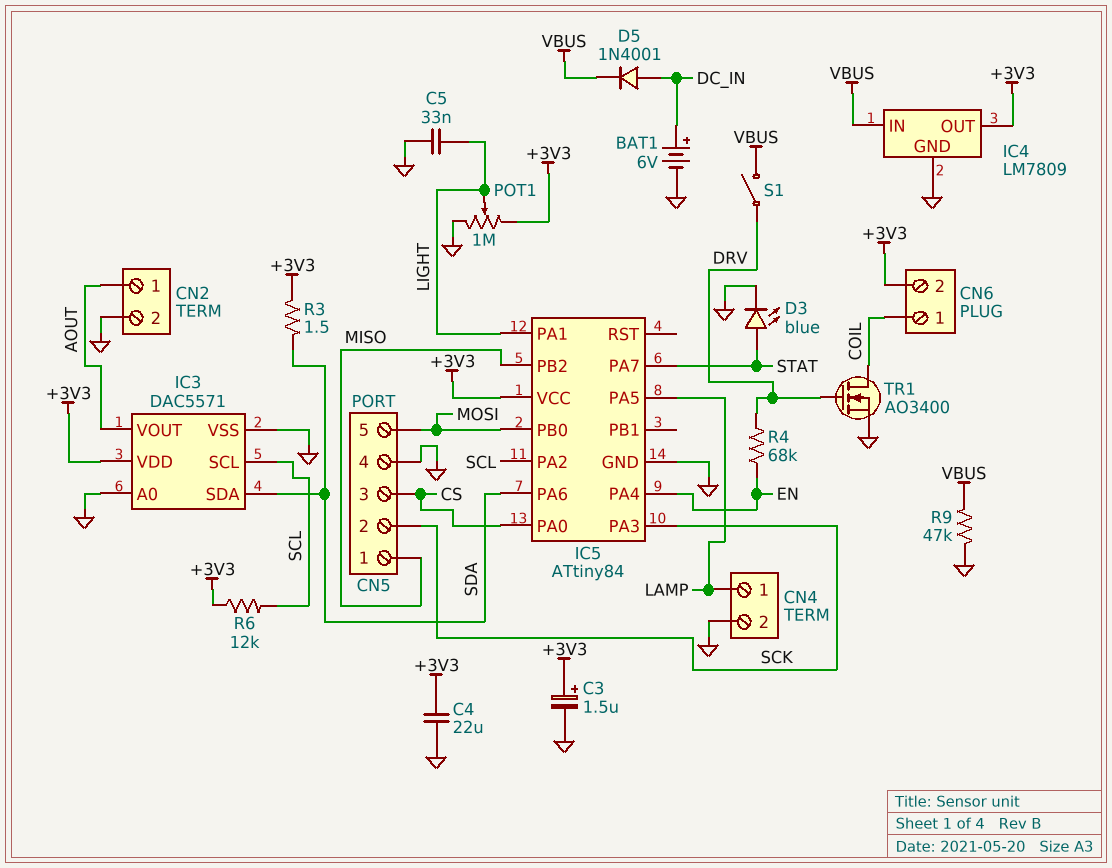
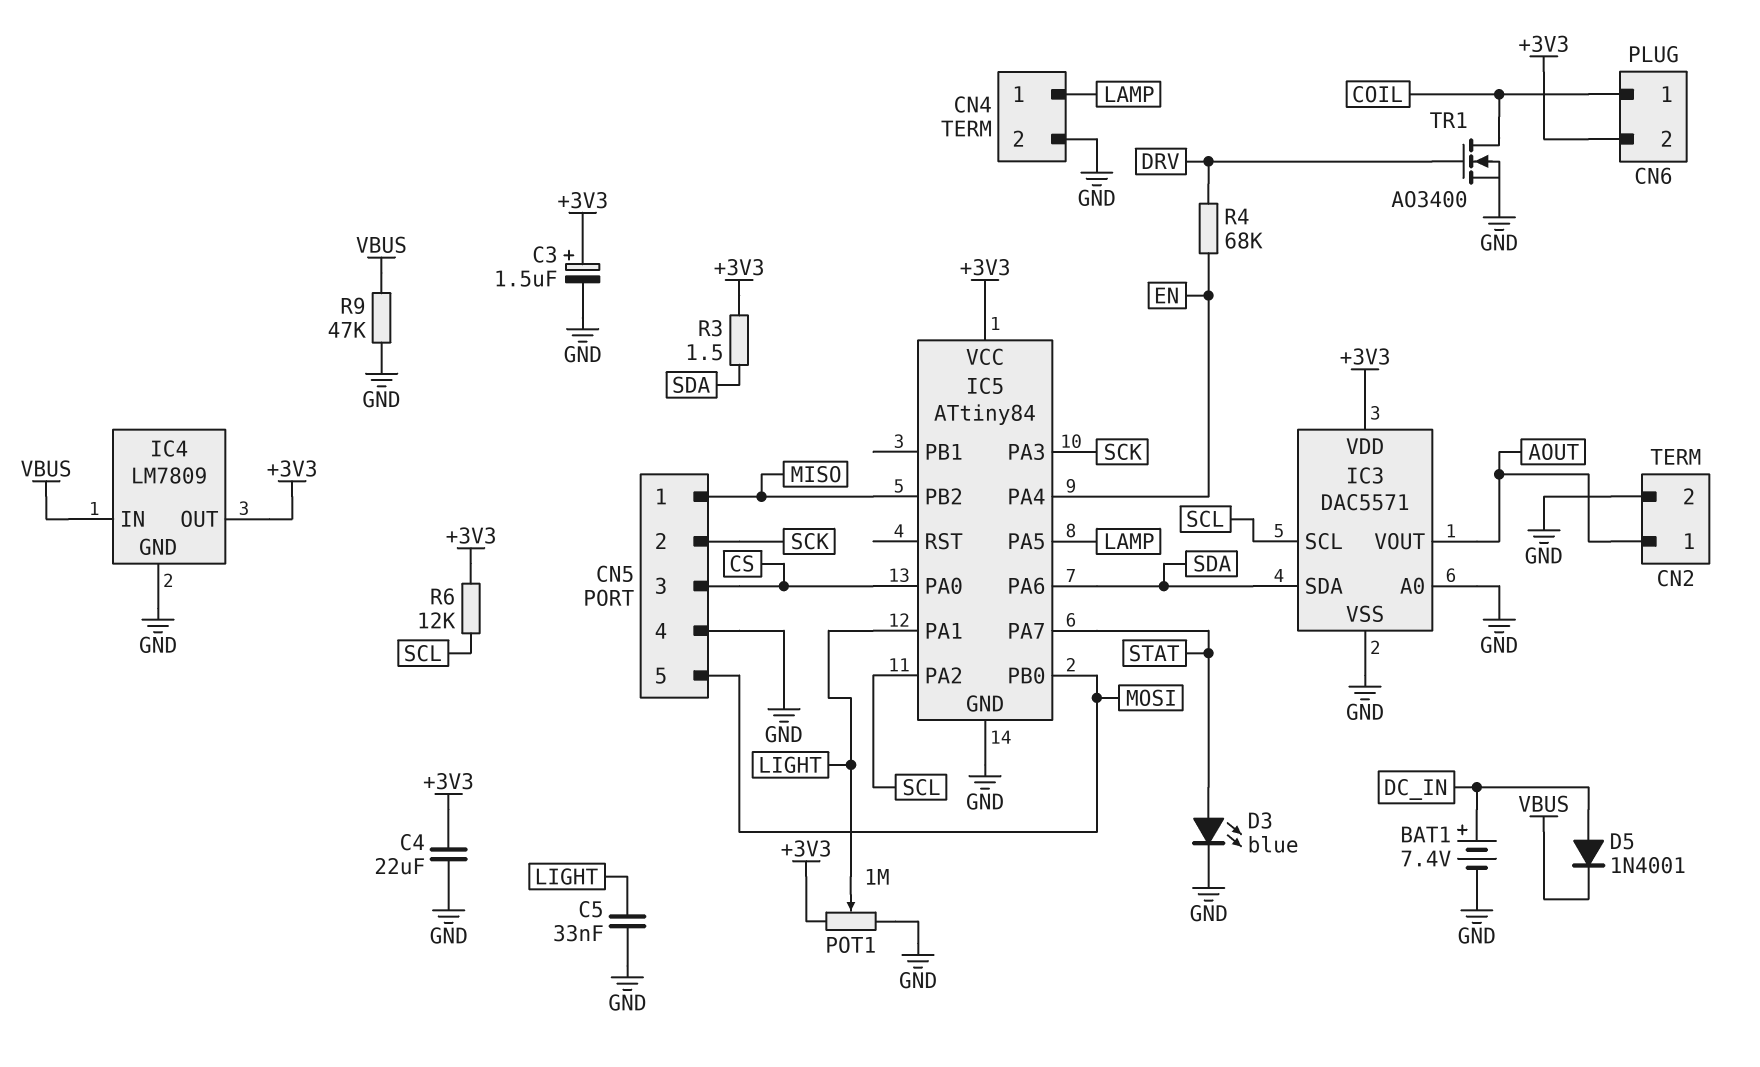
BAT1: 6V (plus DC_IN, minus GND) -> 7.4V (plus DC_IN, minus GND)
S1: switch (DRV, VBUS) -> none

